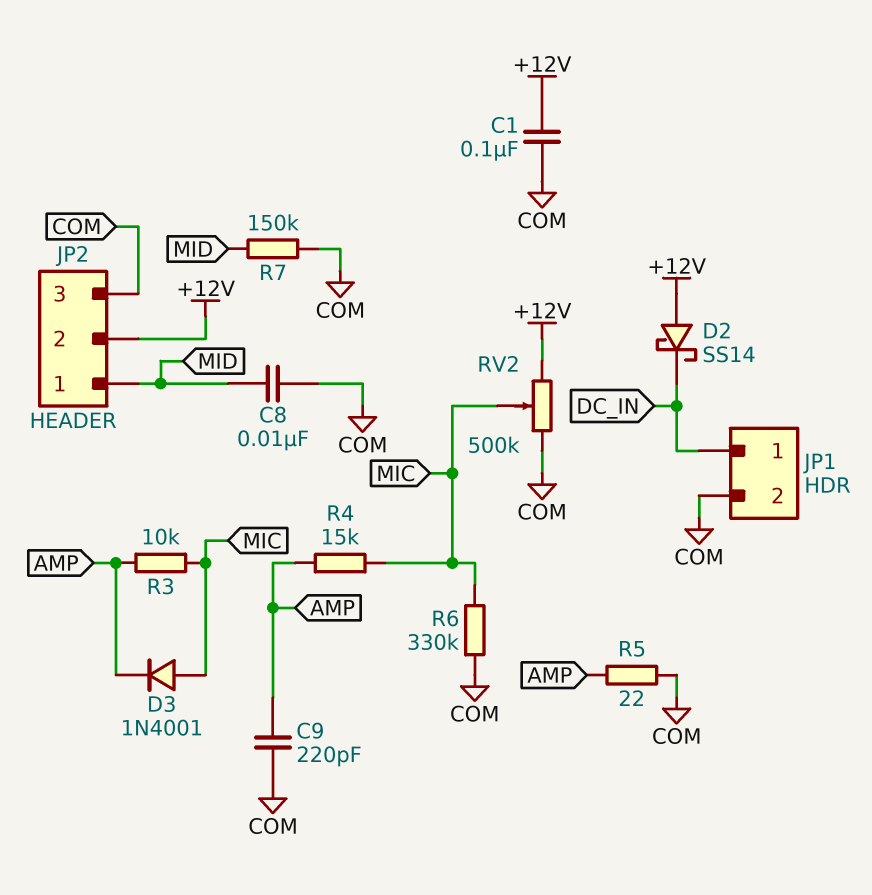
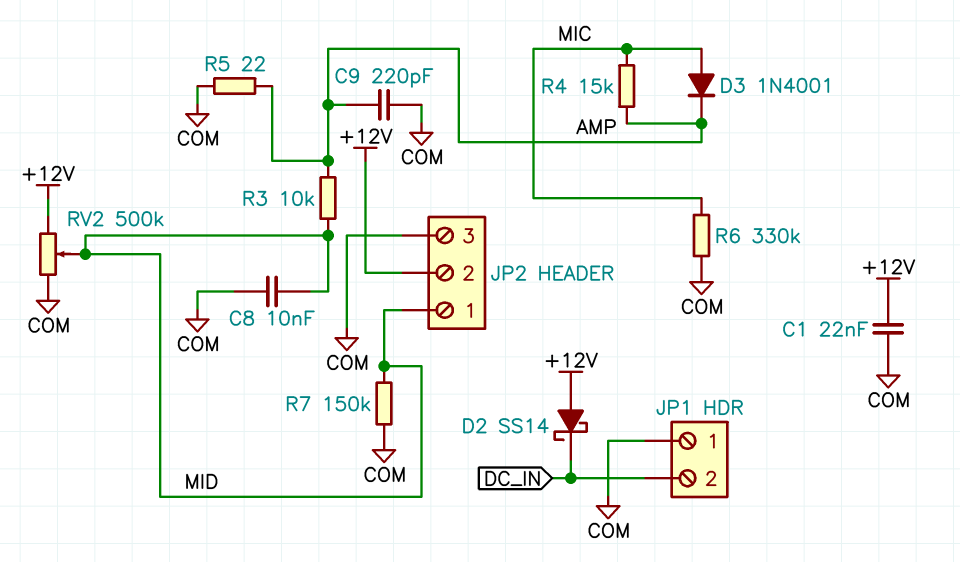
C1: 100nF (+12V, COM) -> 22nF (+12V, COM)
JP1 pin 1: DC_IN -> COM
JP1 pin 2: COM -> DC_IN
R3: 10k (AMP, MIC) -> 10k (AMP, MID)
RV2: 500k (+12V, COM, wiper MIC) -> 500k (+12V, COM, wiper MID)

